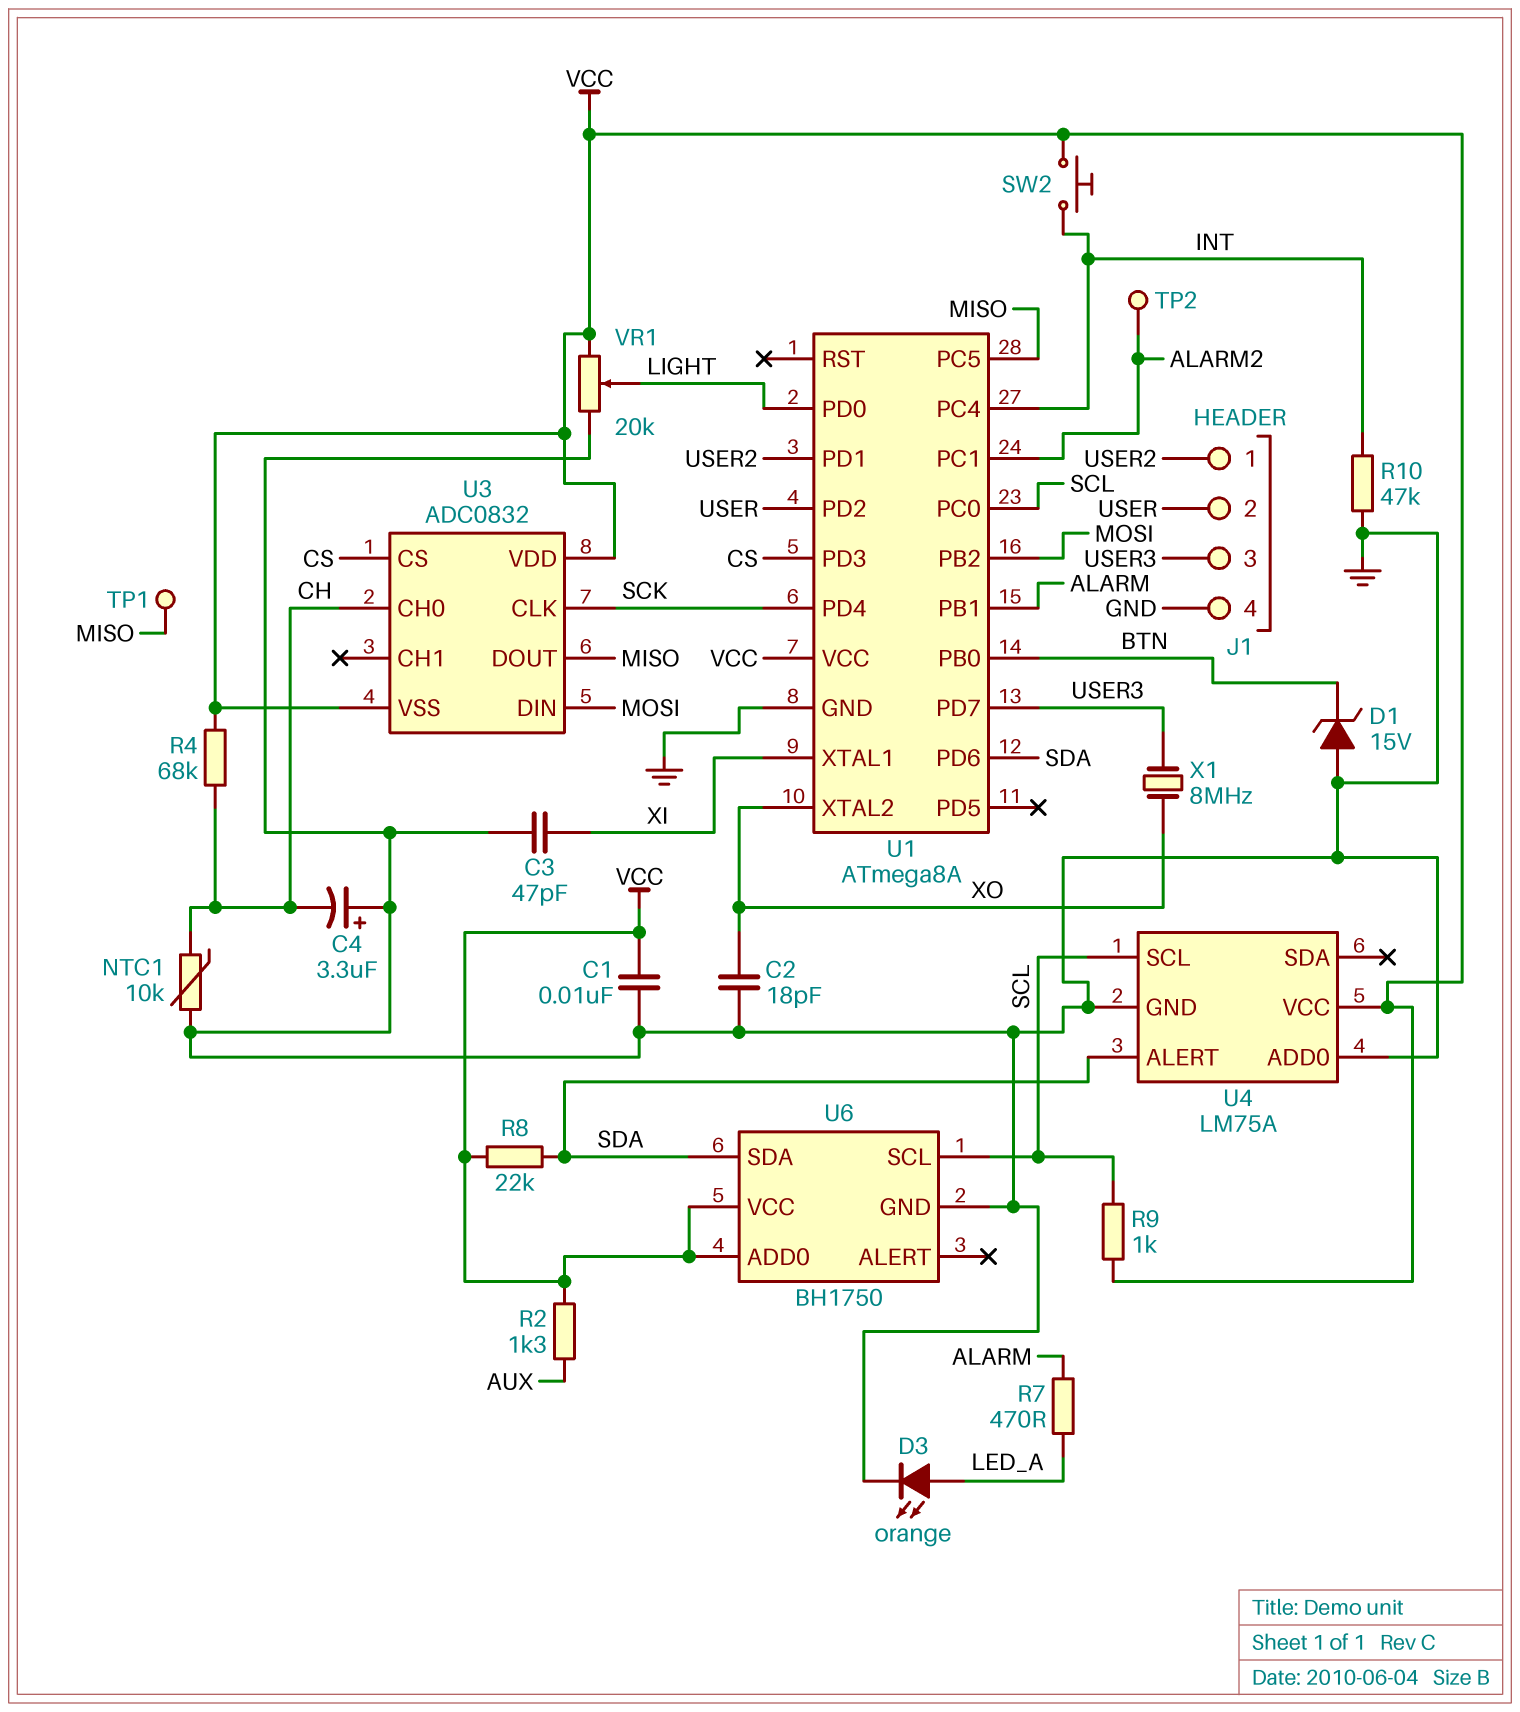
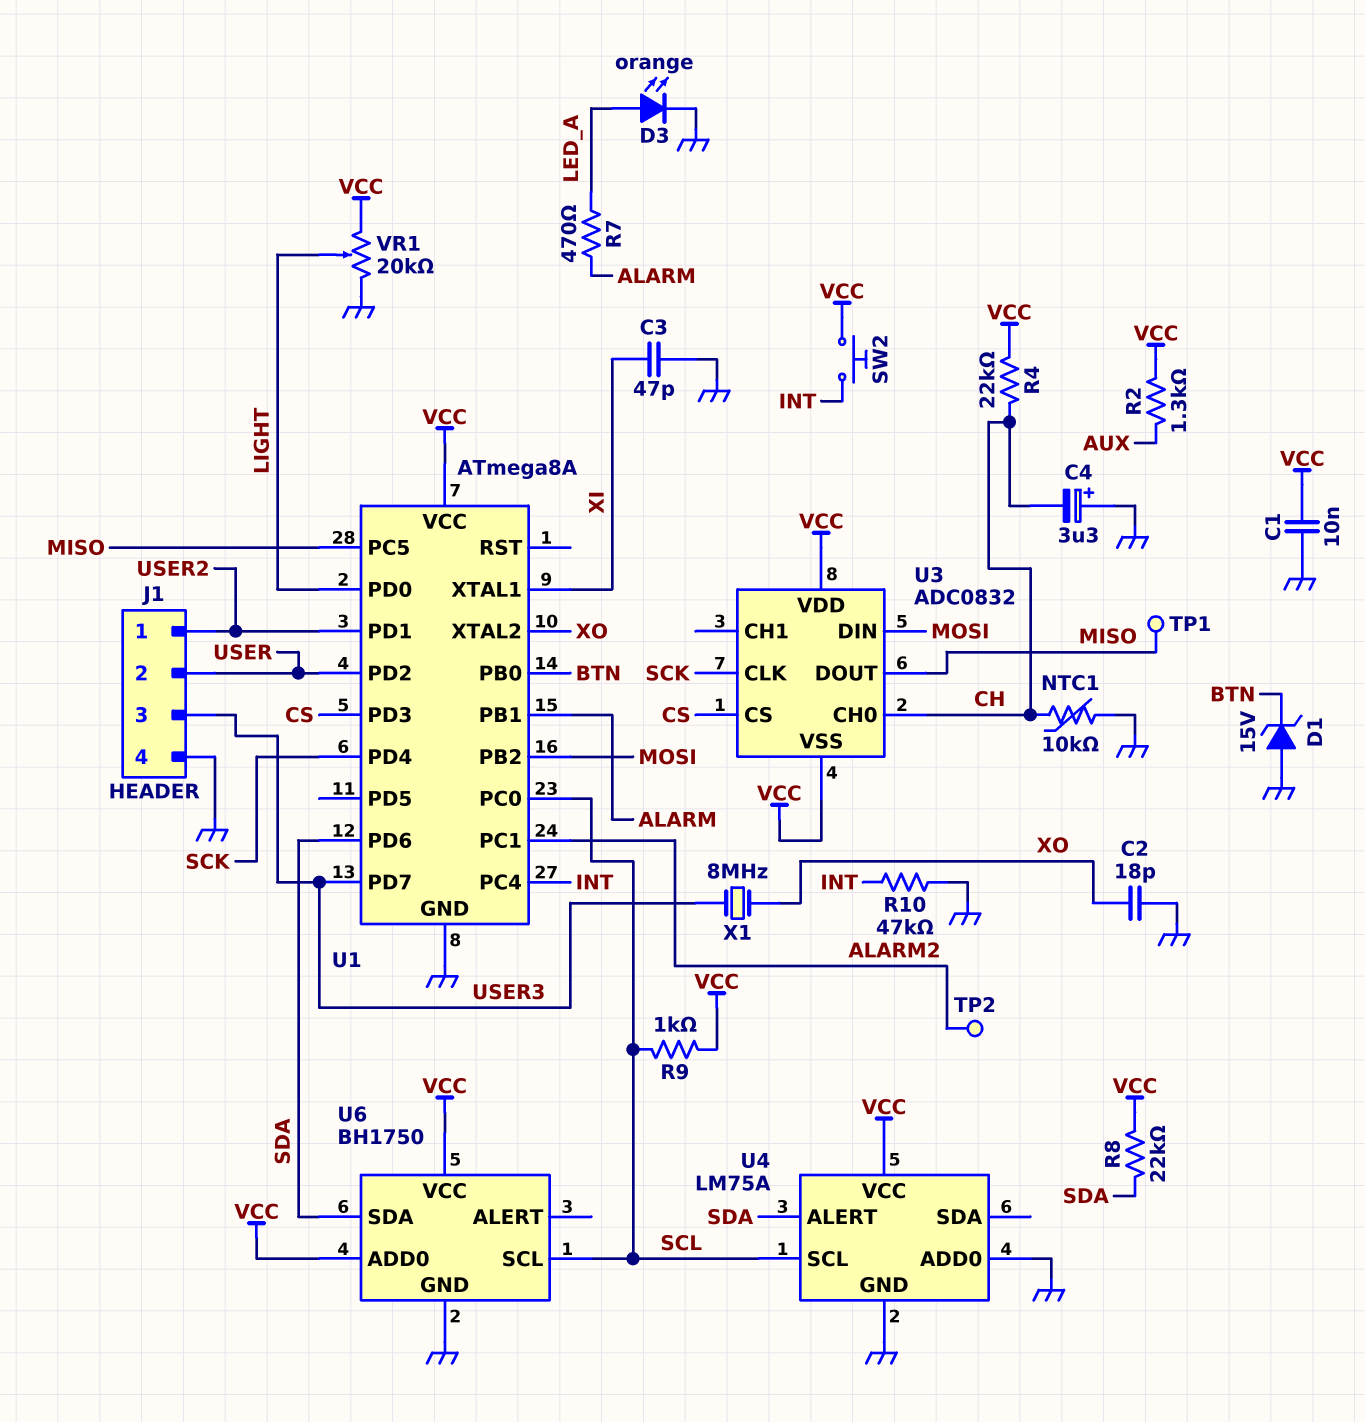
R4: 68k (CH, VCC) -> 22k (CH, VCC)

